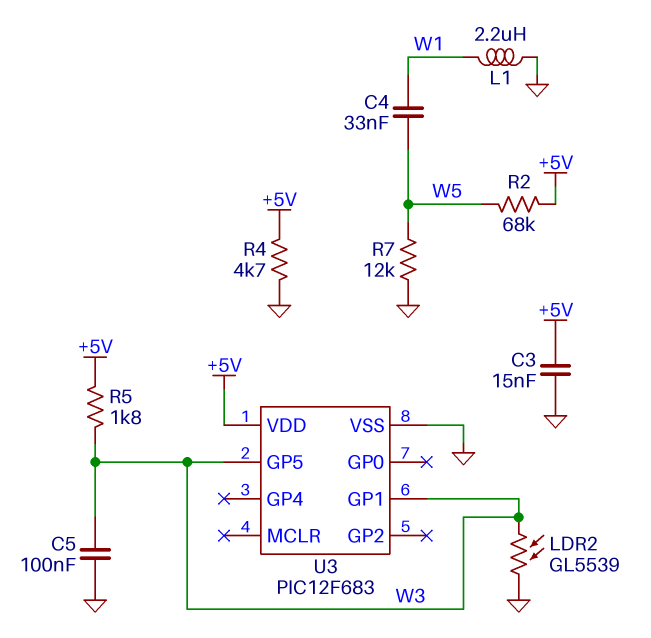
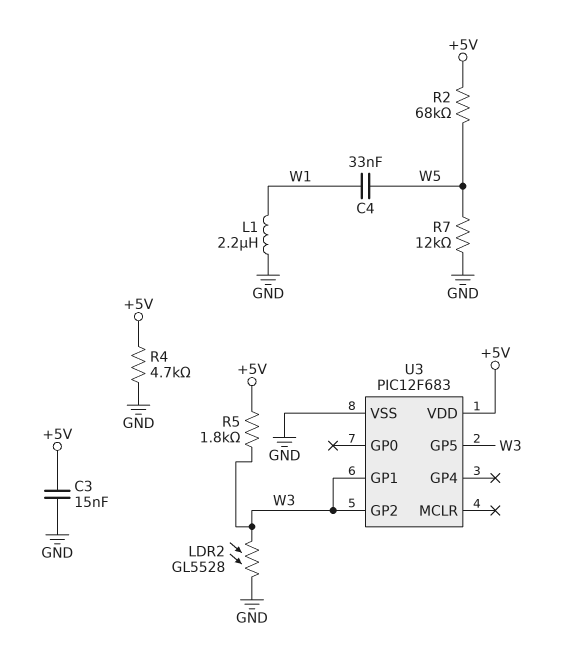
C5: 100nF (GND, W3) -> none
LDR2: GL5539 (GND, W3) -> GL5528 (GND, W3)
U3 pin GP2: none -> W3

